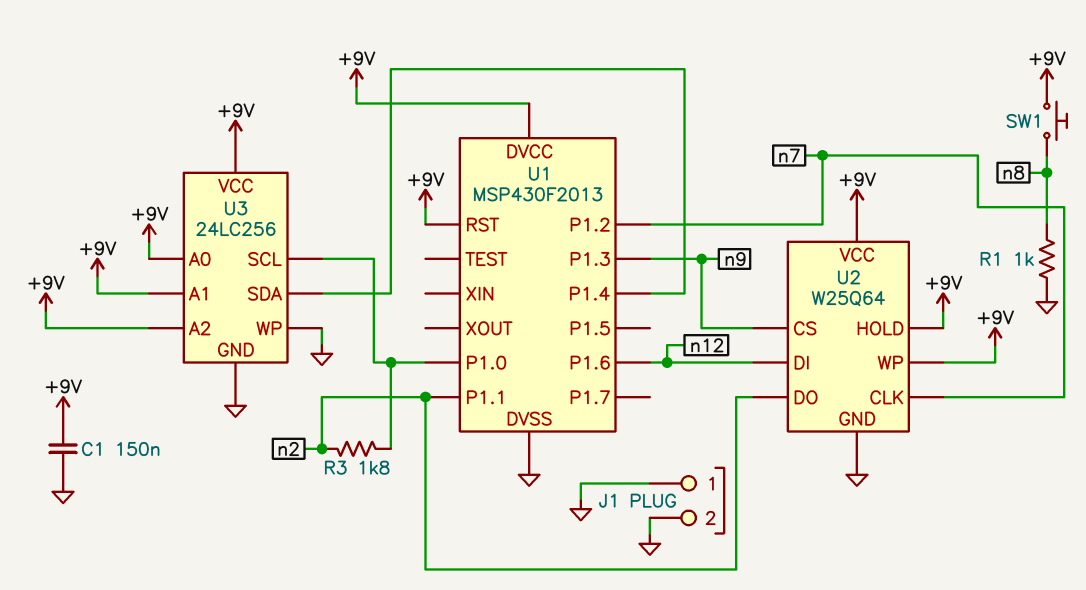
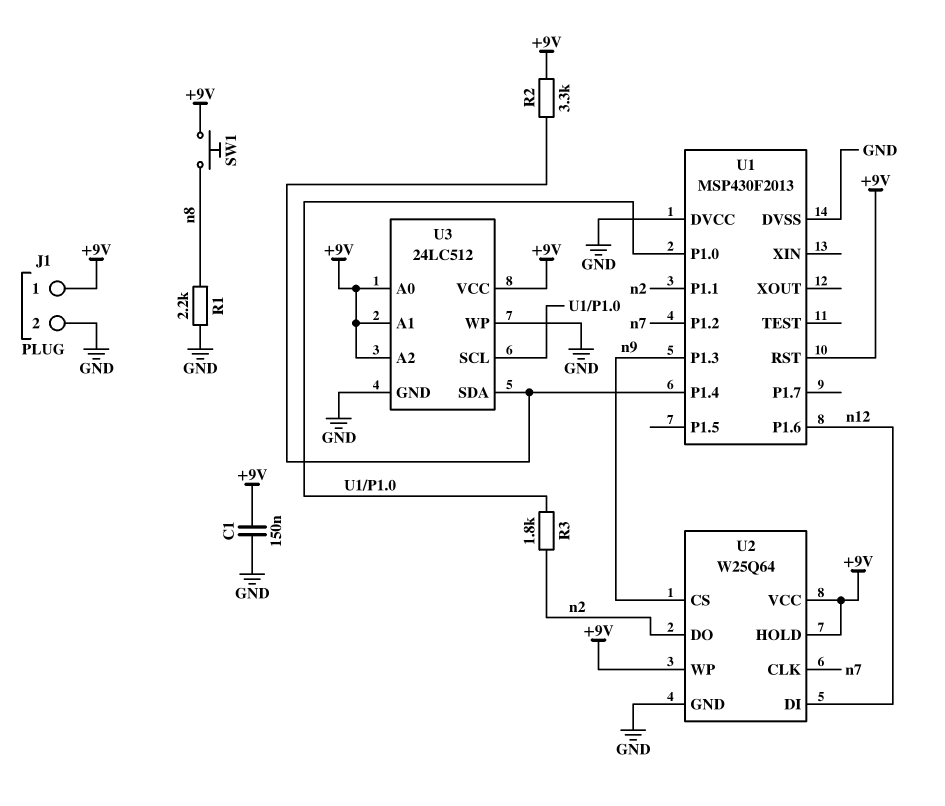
J1 pin 1: GND -> +9V
R1: 1k (GND, n8) -> 2.2k (GND, n8)
R2: none -> 3.3k (+9V, U1/P1.4)
U1 pin DVCC: +9V -> GND
U3: 24LC256 -> 24LC512

